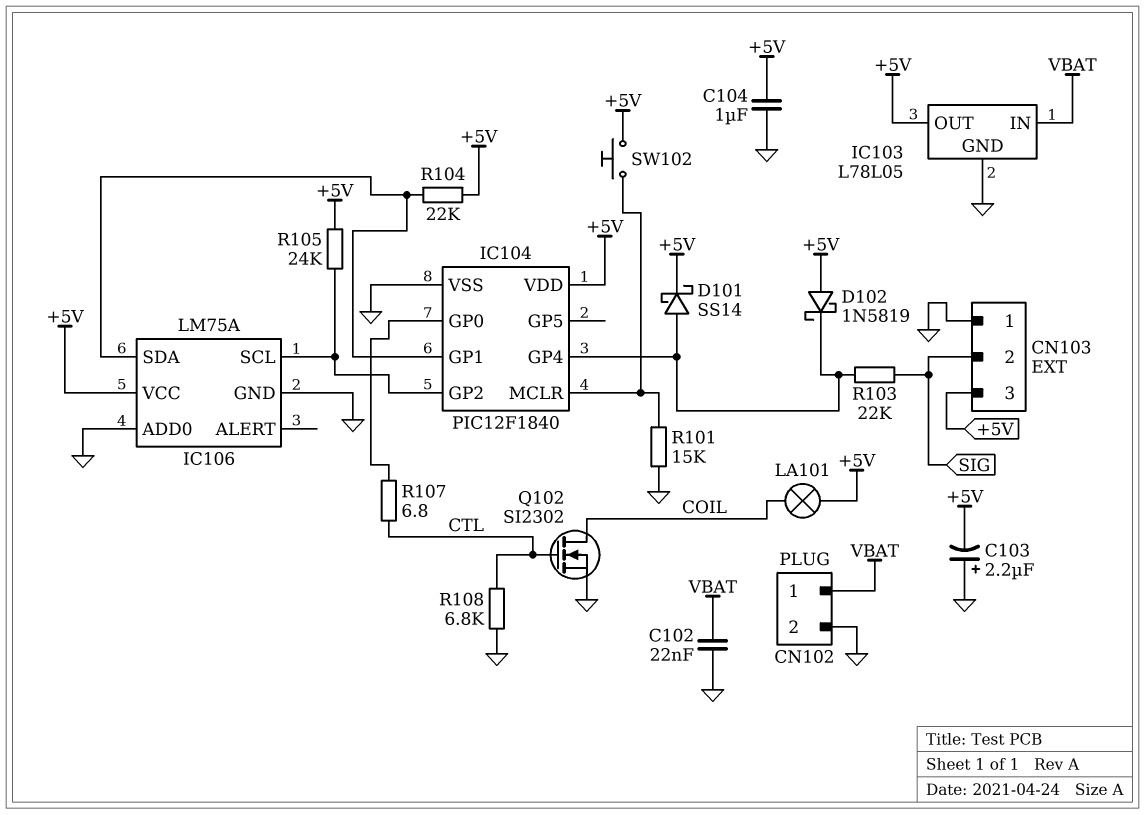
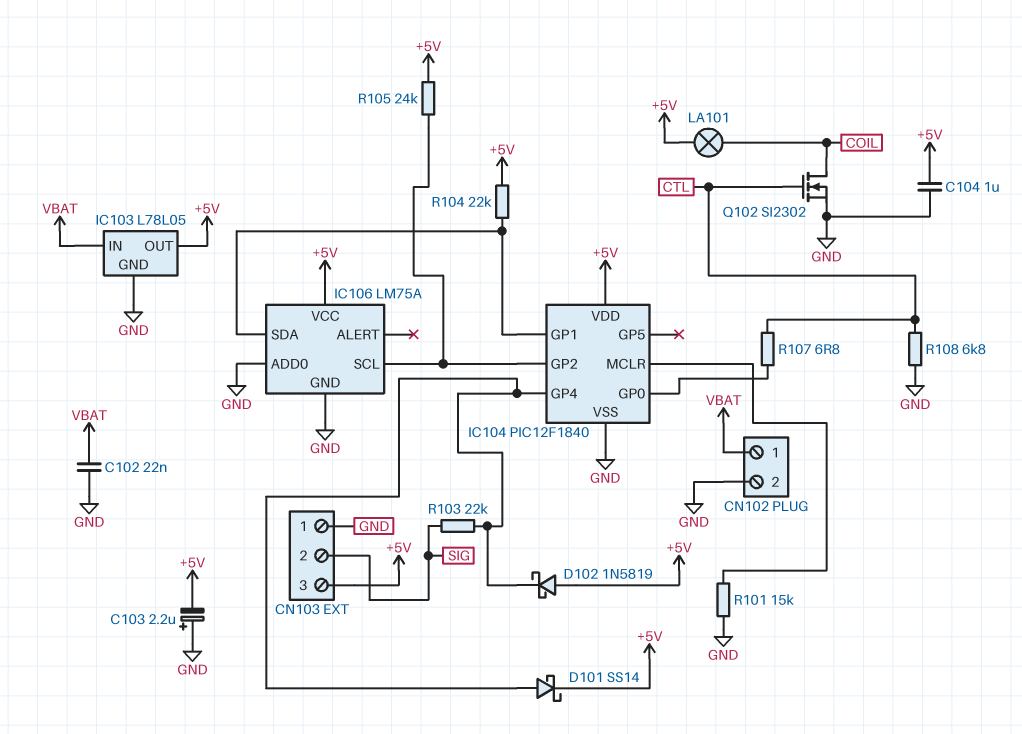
SW102: button (+5V, IC104/MCLR) -> none

